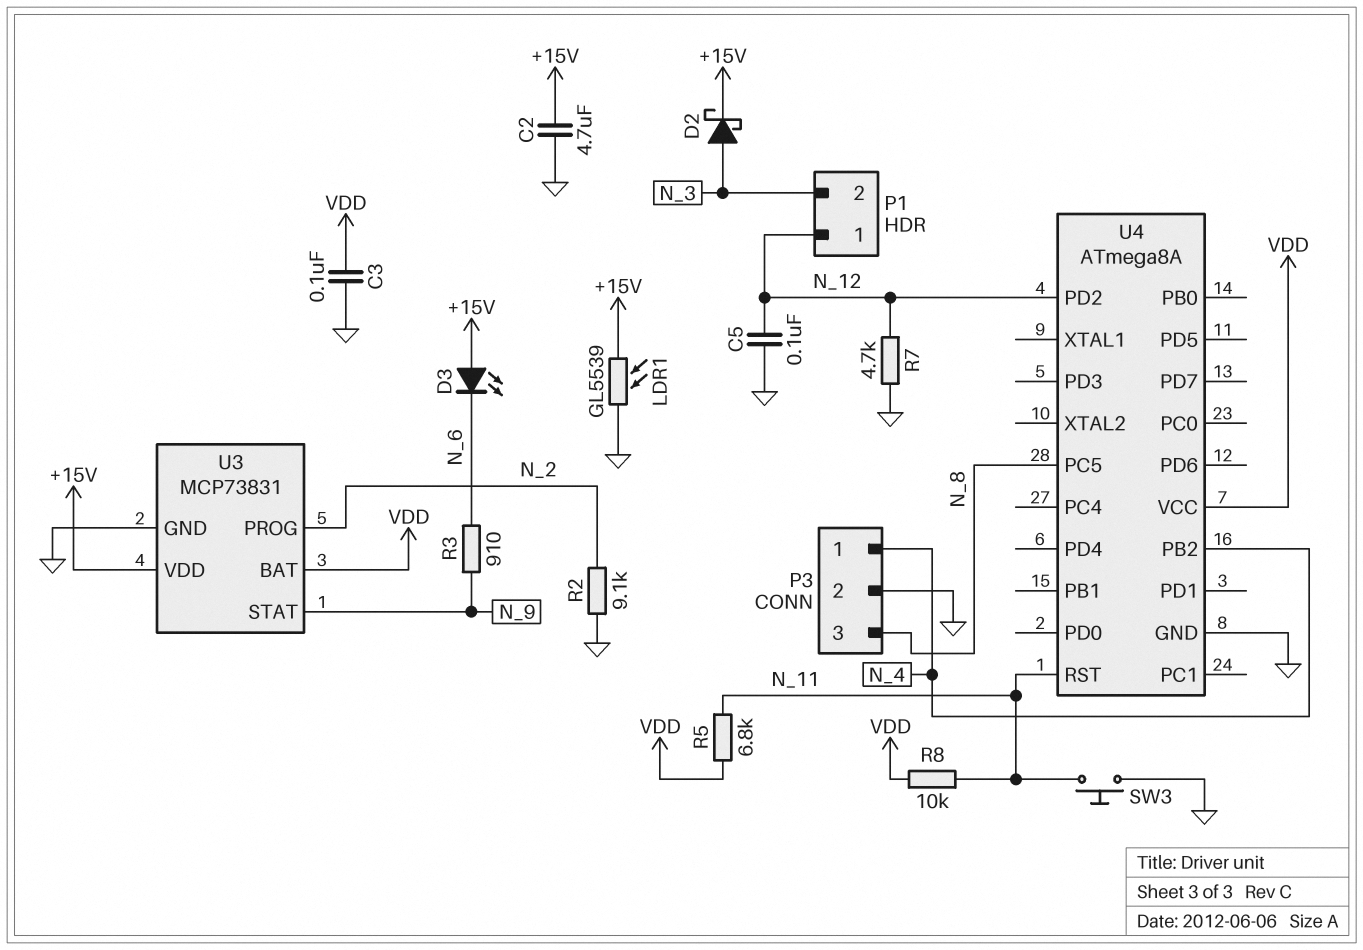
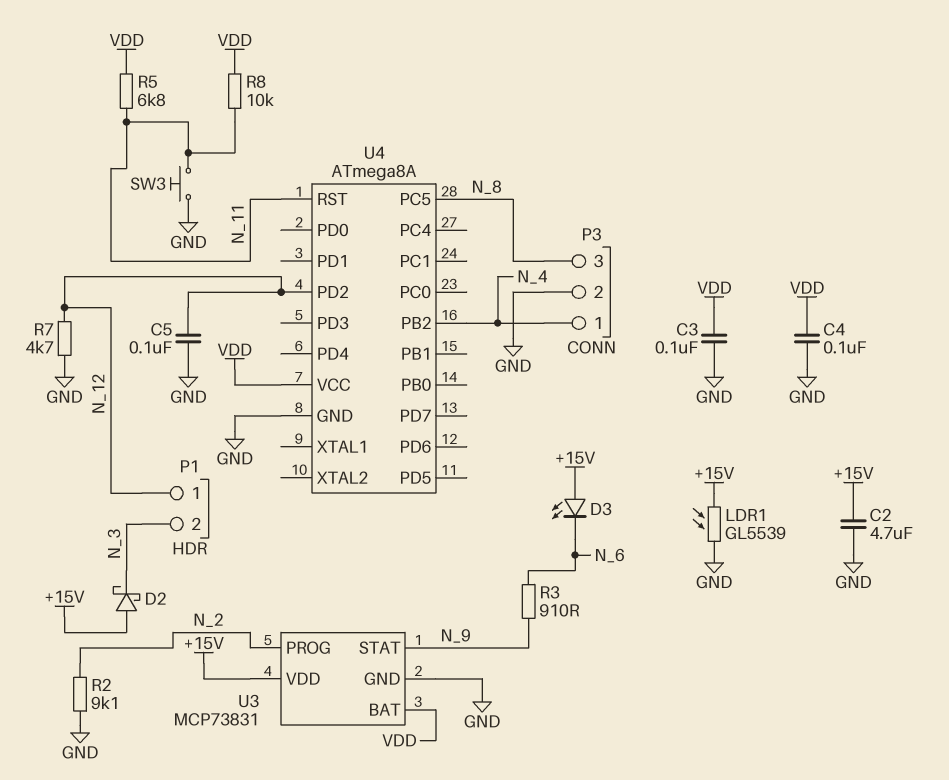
C4: none -> 100nF (GND, VDD)
D2: schottky (A N_3, K +15V) -> schottky (A +15V, K N_3)

